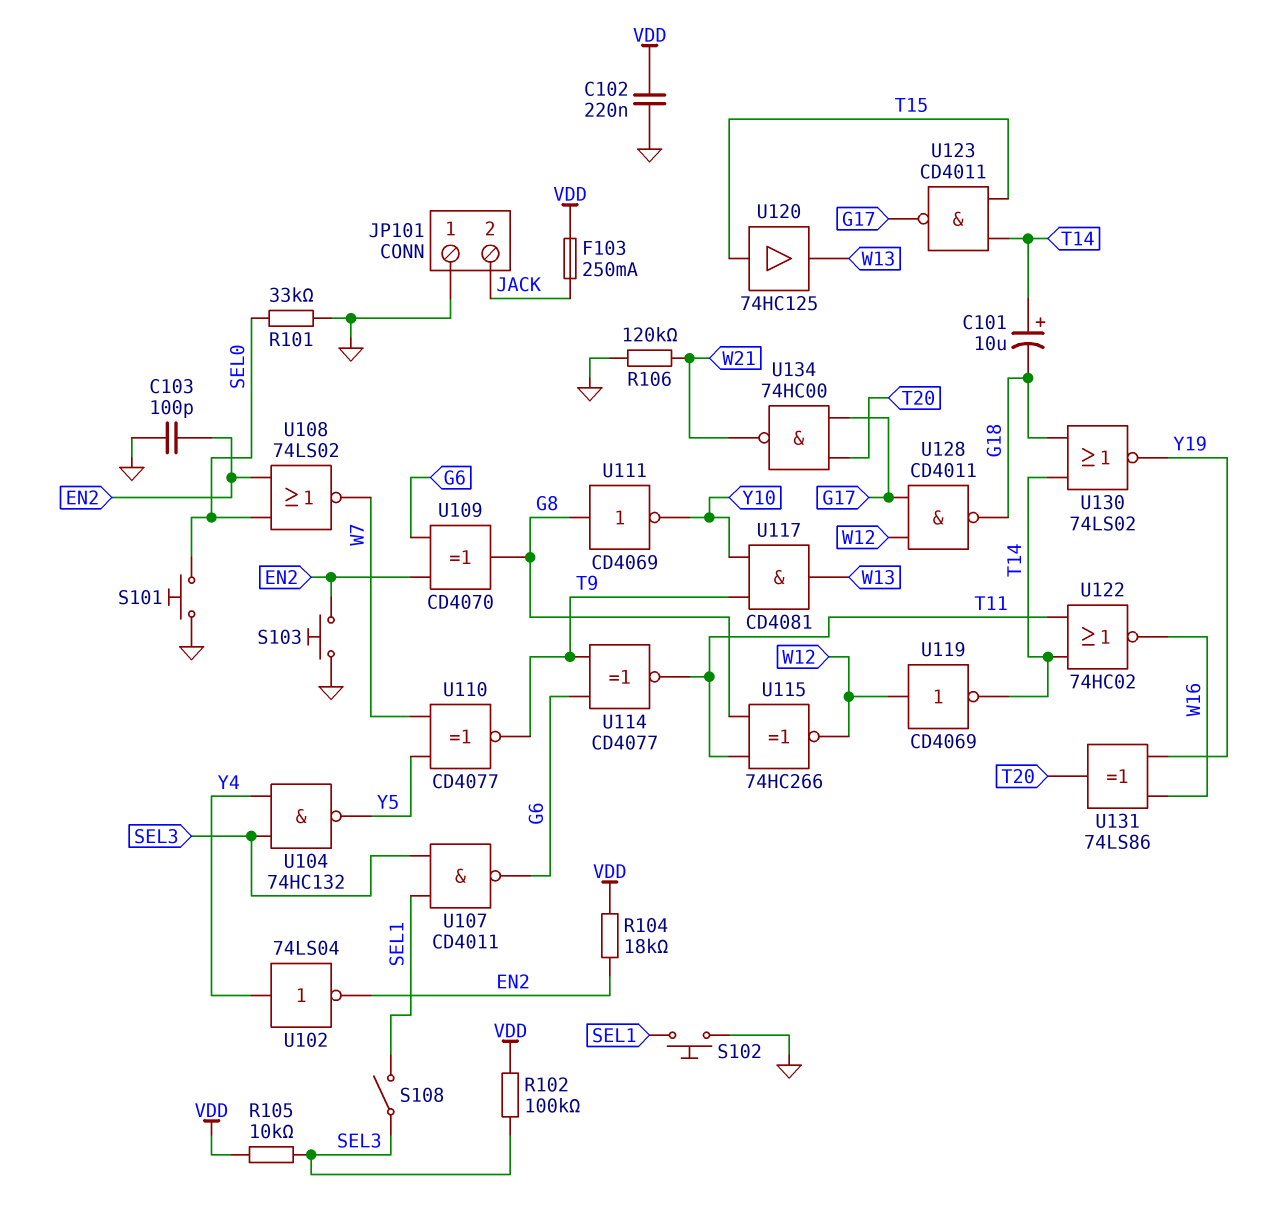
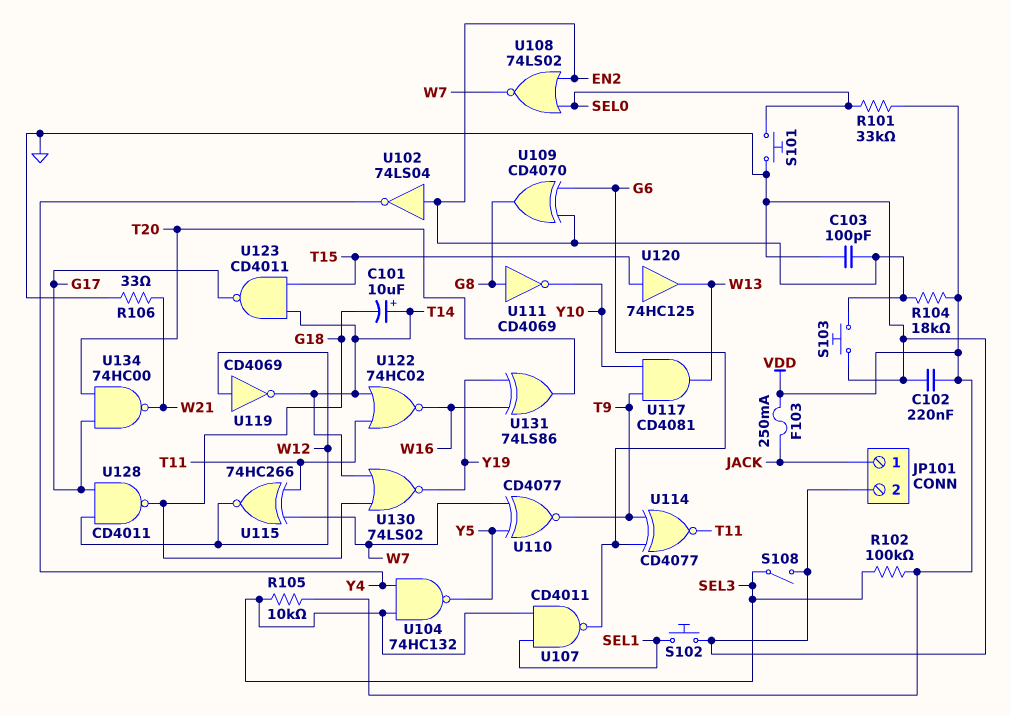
JP101 pin 1: GND -> JACK
JP101 pin 2: JACK -> GND
R101: 33k (GND, SEL0) -> 33k (SEL0, VDD)
R106: 120k (GND, W21) -> 33 (GND, W21)
S108: switch (SEL1, SEL3) -> switch (GND, SEL3)
U102: NOT 74LS04 (in Y4, out EN2) -> NOT 74LS04 (in EN2, out Y4)
U115: XNOR 74HC266 (in G8, in T11, out W12) -> XNOR 74HC266 (in T11, in W7, out W12)

